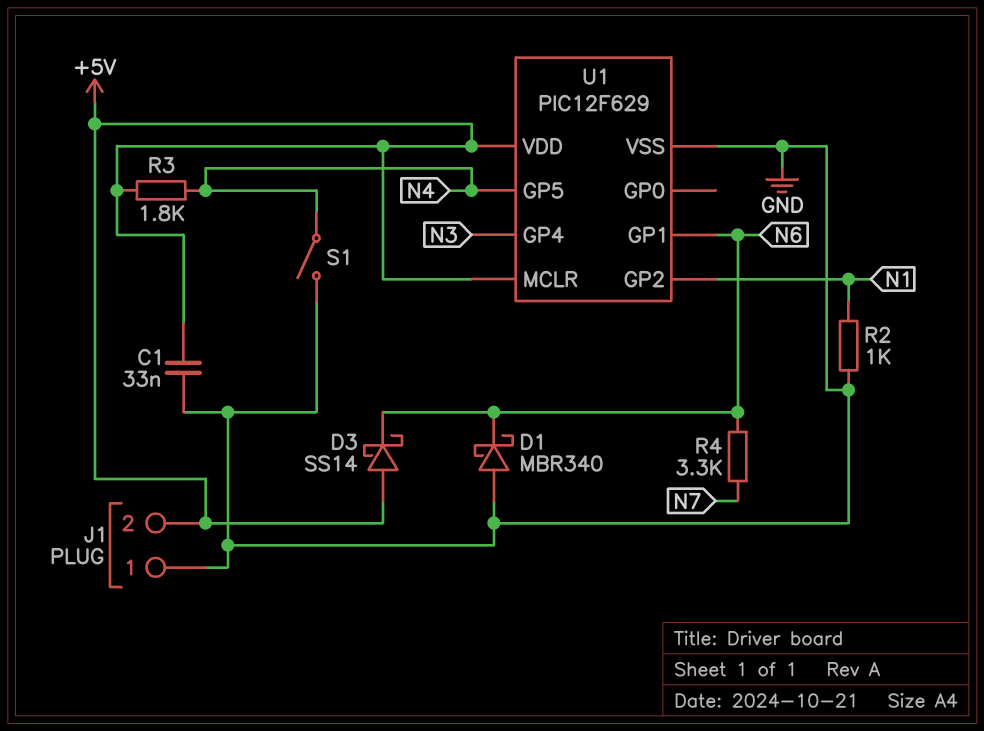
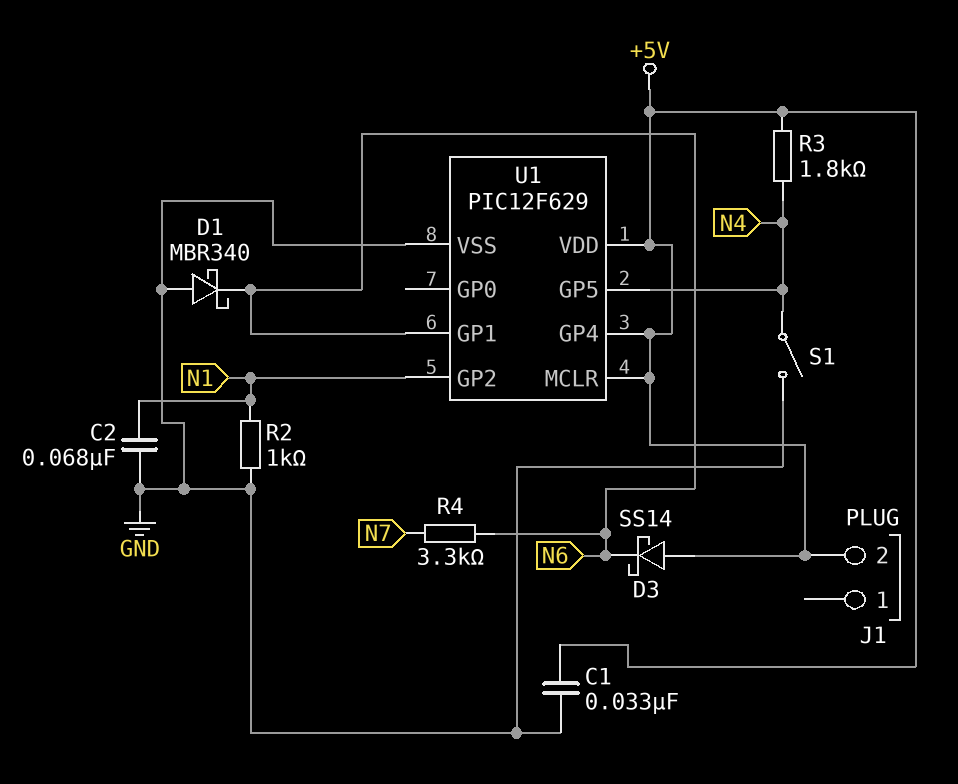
C2: none -> 68nF (GND, N1)
J1 pin 1: GND -> none
U1 pin GP4: N3 -> +5V

